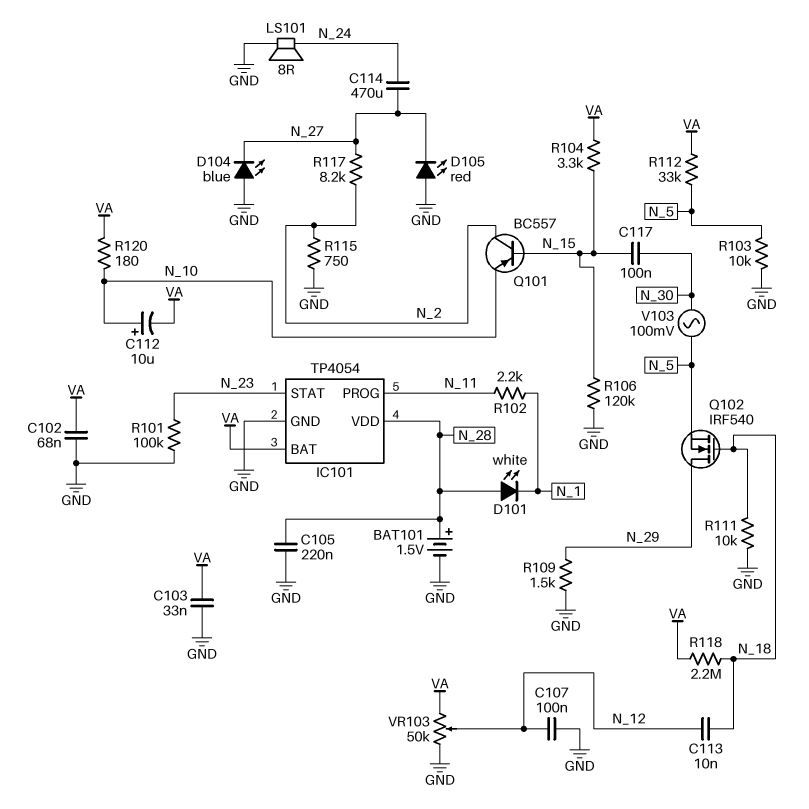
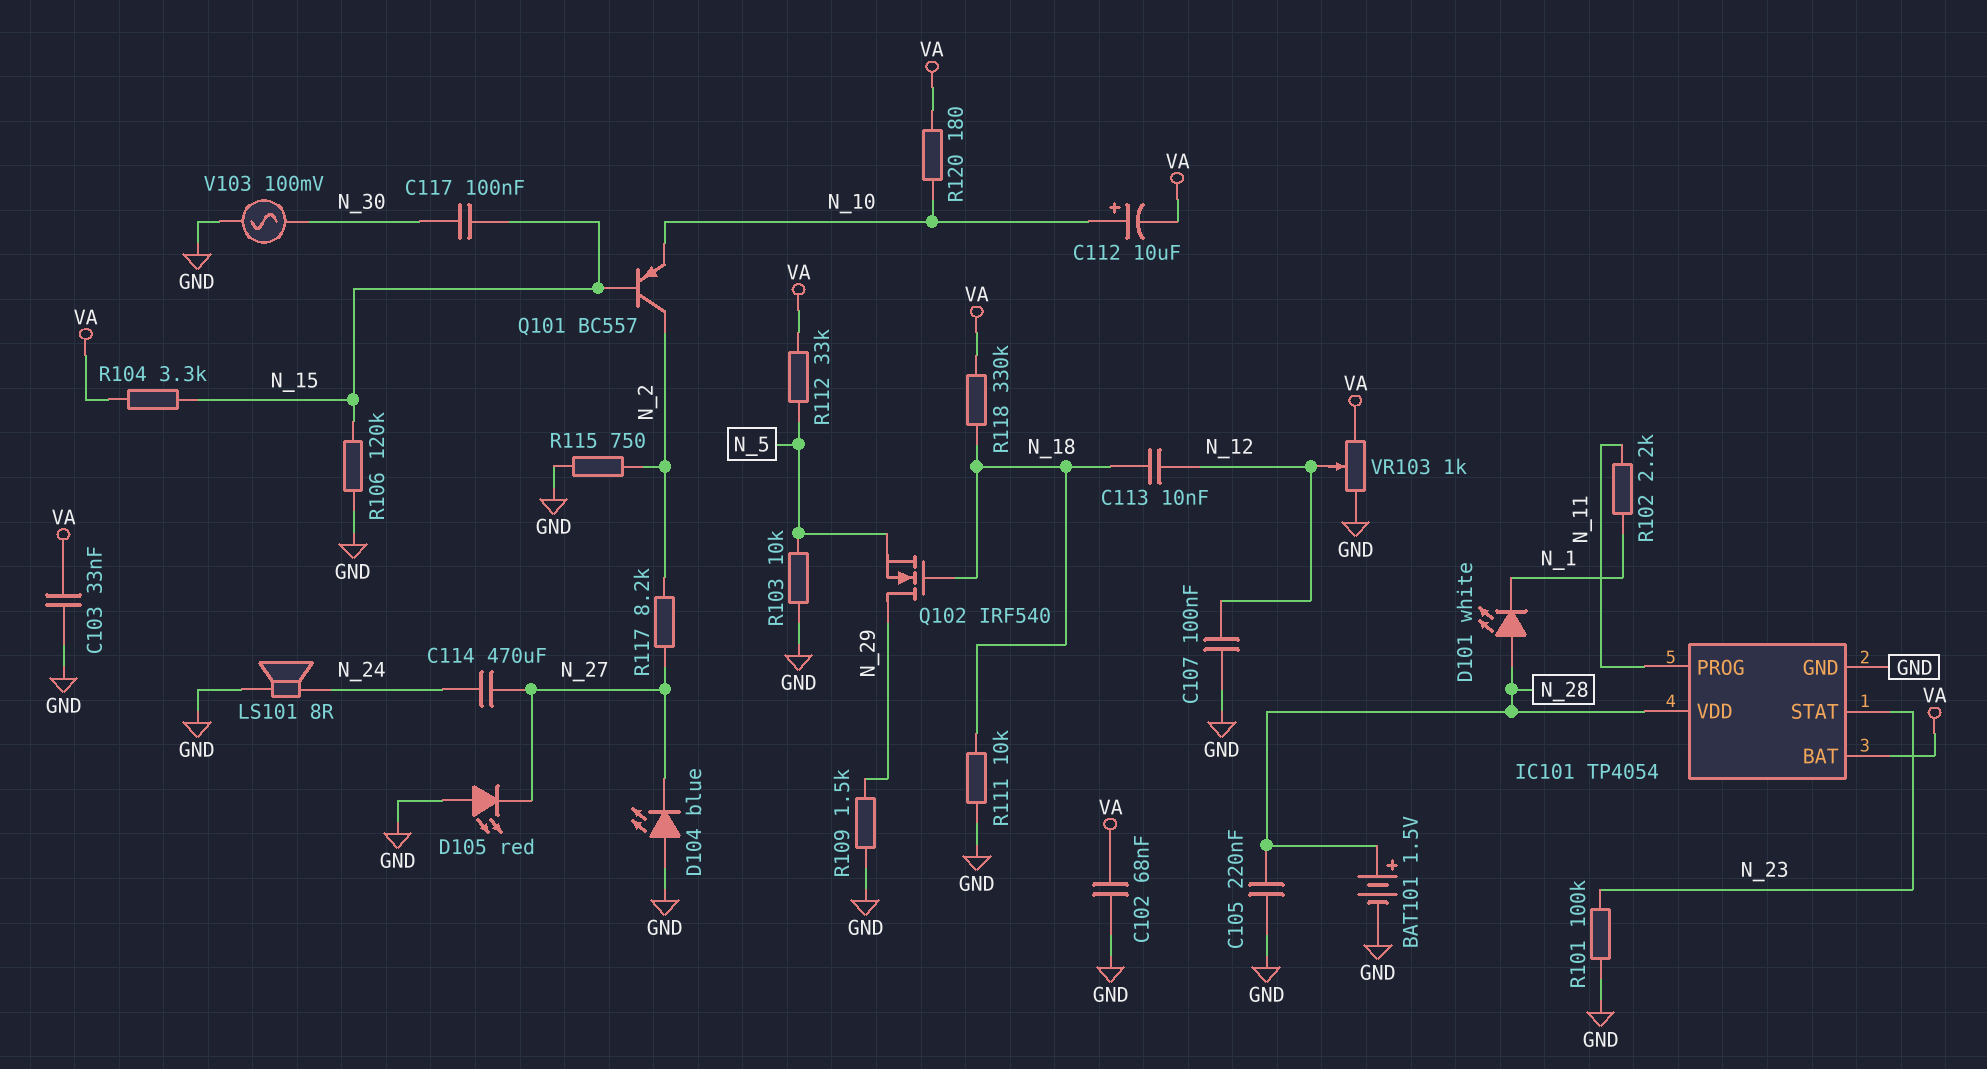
R118: 2.2M (N_18, VA) -> 330k (N_18, VA)
V103: AC 100mV (N_5, N_30) -> AC 100mV (GND, N_30)
VR103: 50k (GND, VA, wiper N_12) -> 1k (GND, VA, wiper N_12)

